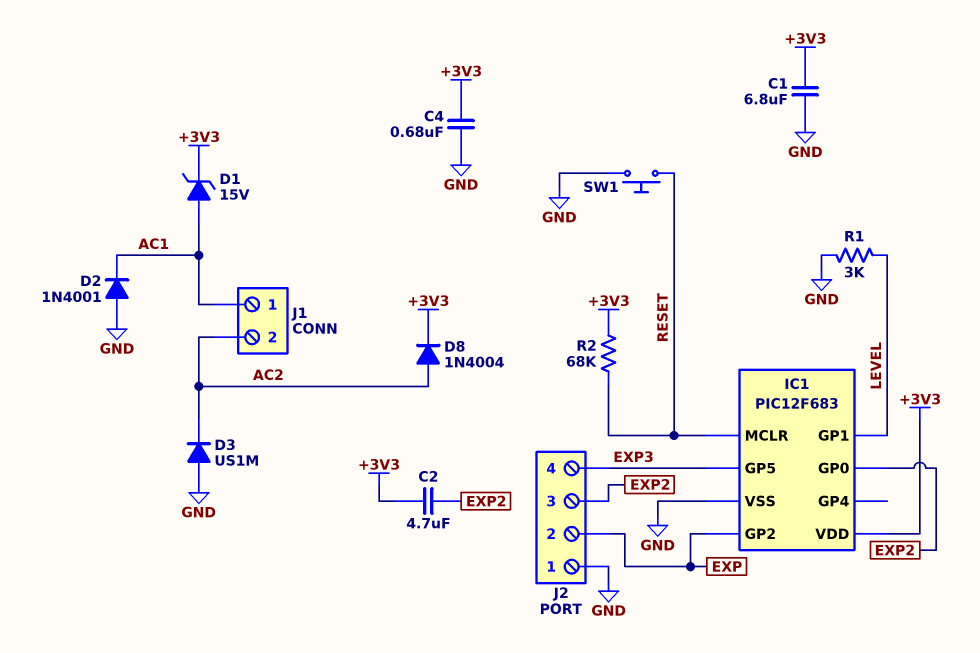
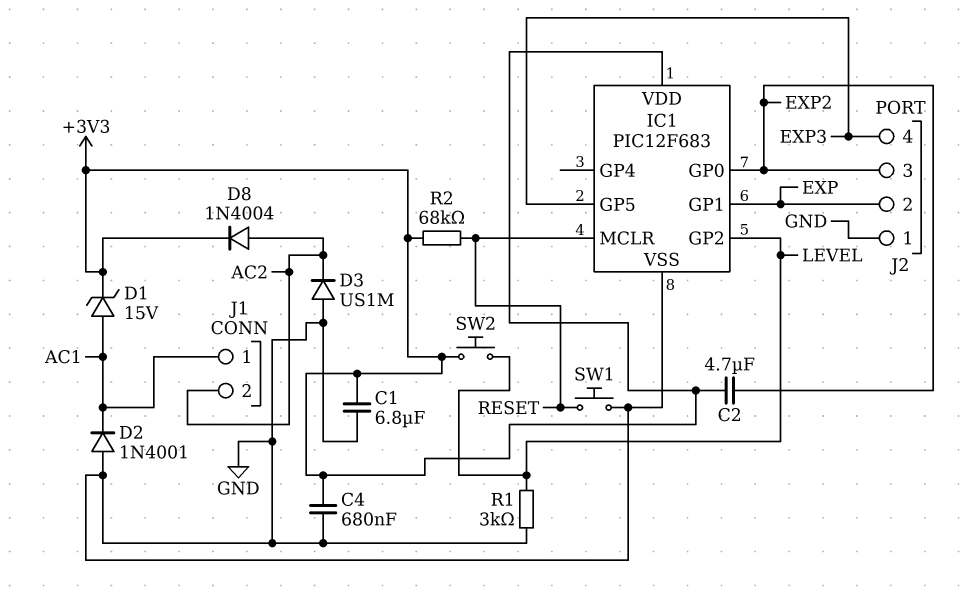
IC1 pin GP1: LEVEL -> EXP
IC1 pin GP2: EXP -> LEVEL
SW2: none -> button (+3V3, LEVEL)

